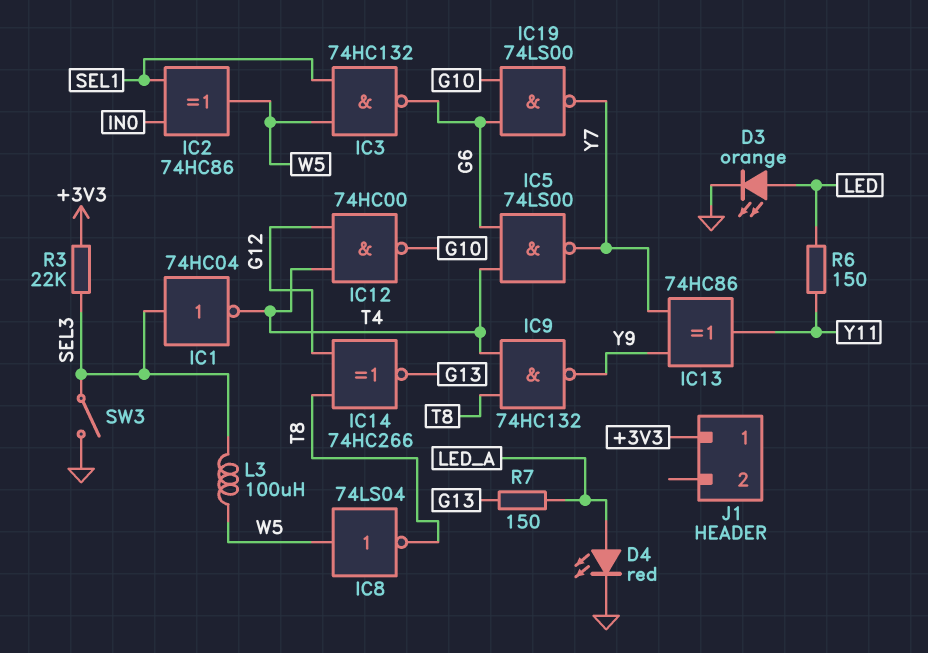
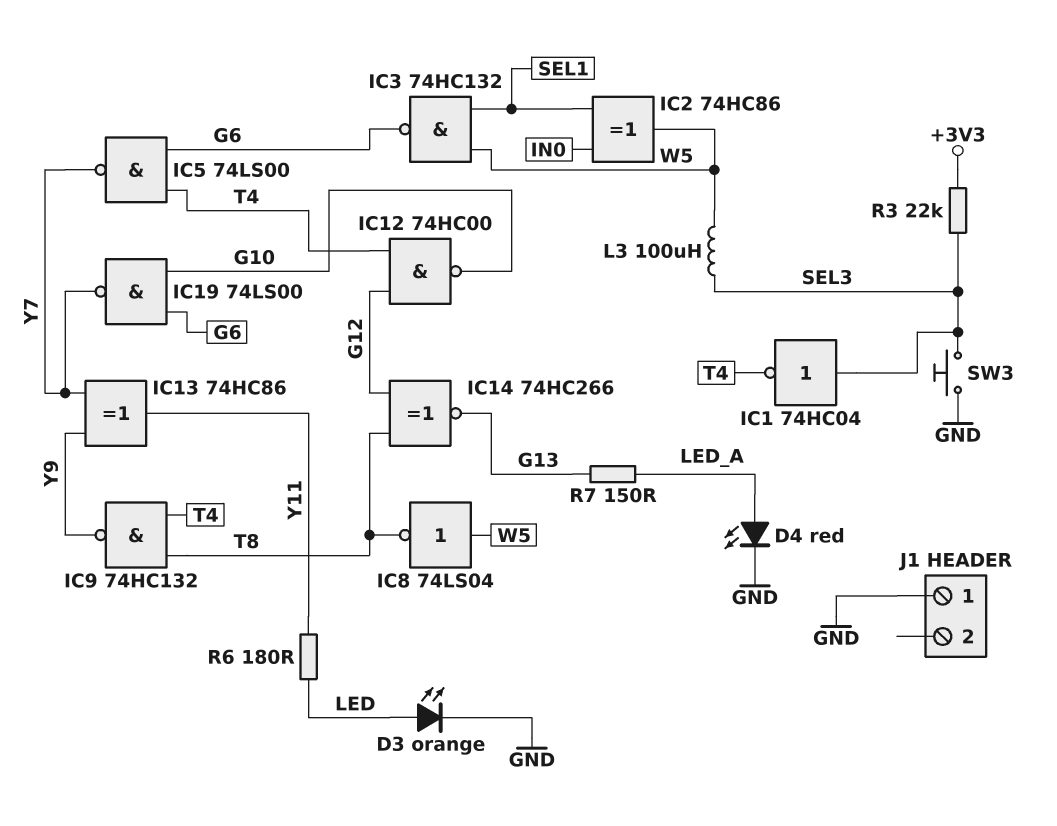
J1 pin 1: +3V3 -> GND
R6: 150 (LED, Y11) -> 180 (LED, Y11)
SW3: switch (GND, SEL3) -> button (GND, SEL3)

